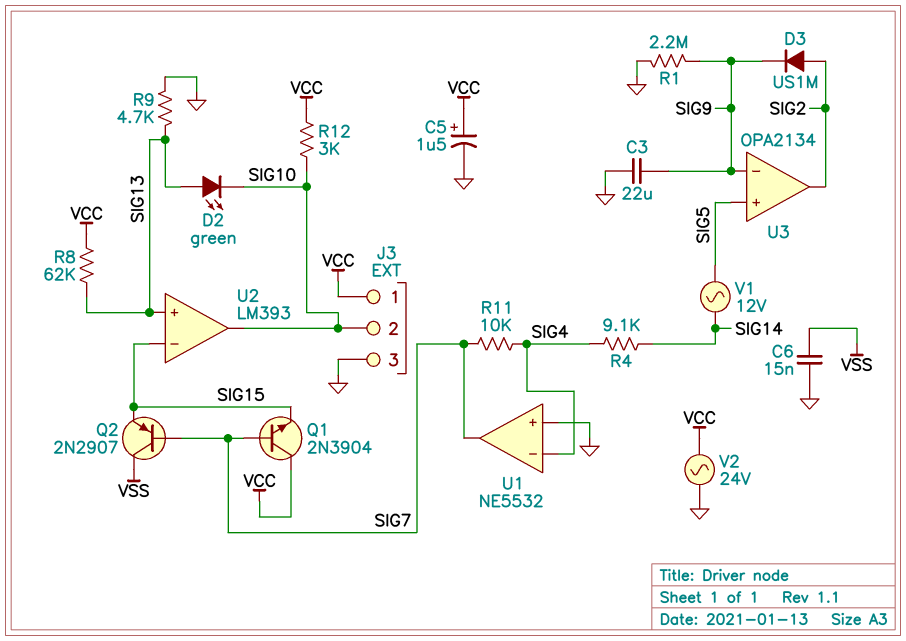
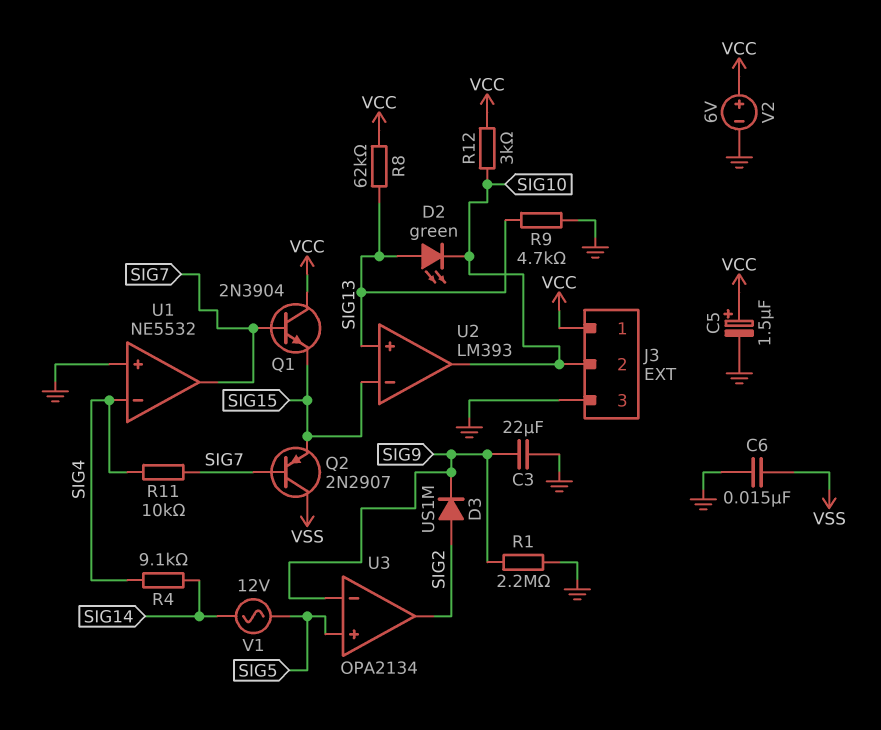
V2: AC 24V (GND, VCC) -> 6V (plus VCC, minus GND)

